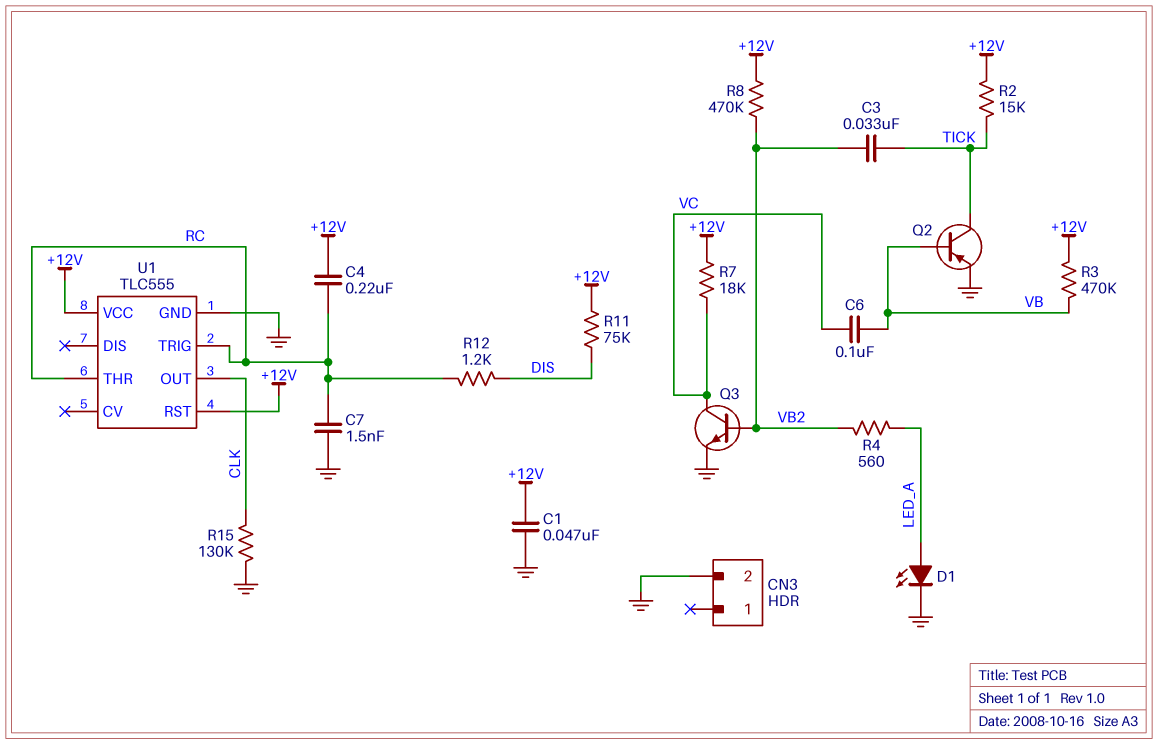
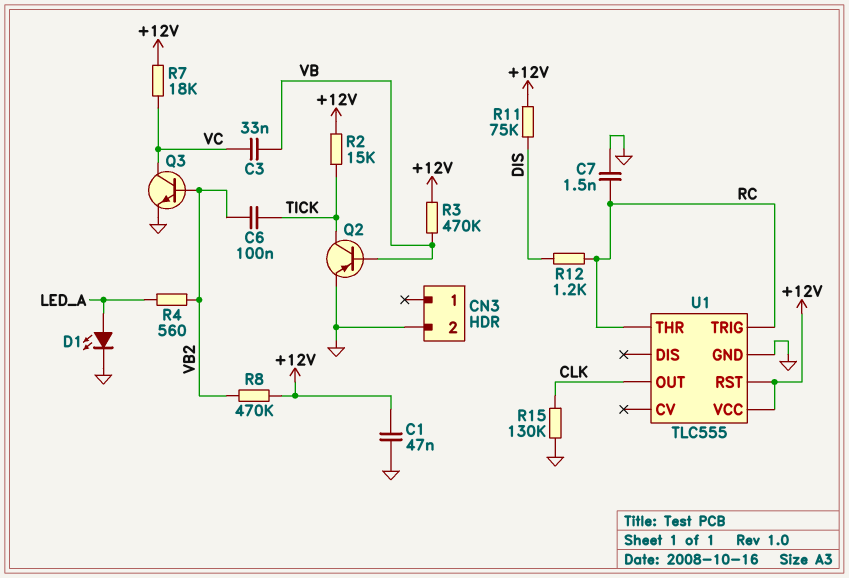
C3: 33nF (TICK, VB2) -> 33nF (VB, VC)
C4: 220nF (+12V, RC) -> none
C6: 100nF (VB, VC) -> 100nF (TICK, VB2)

